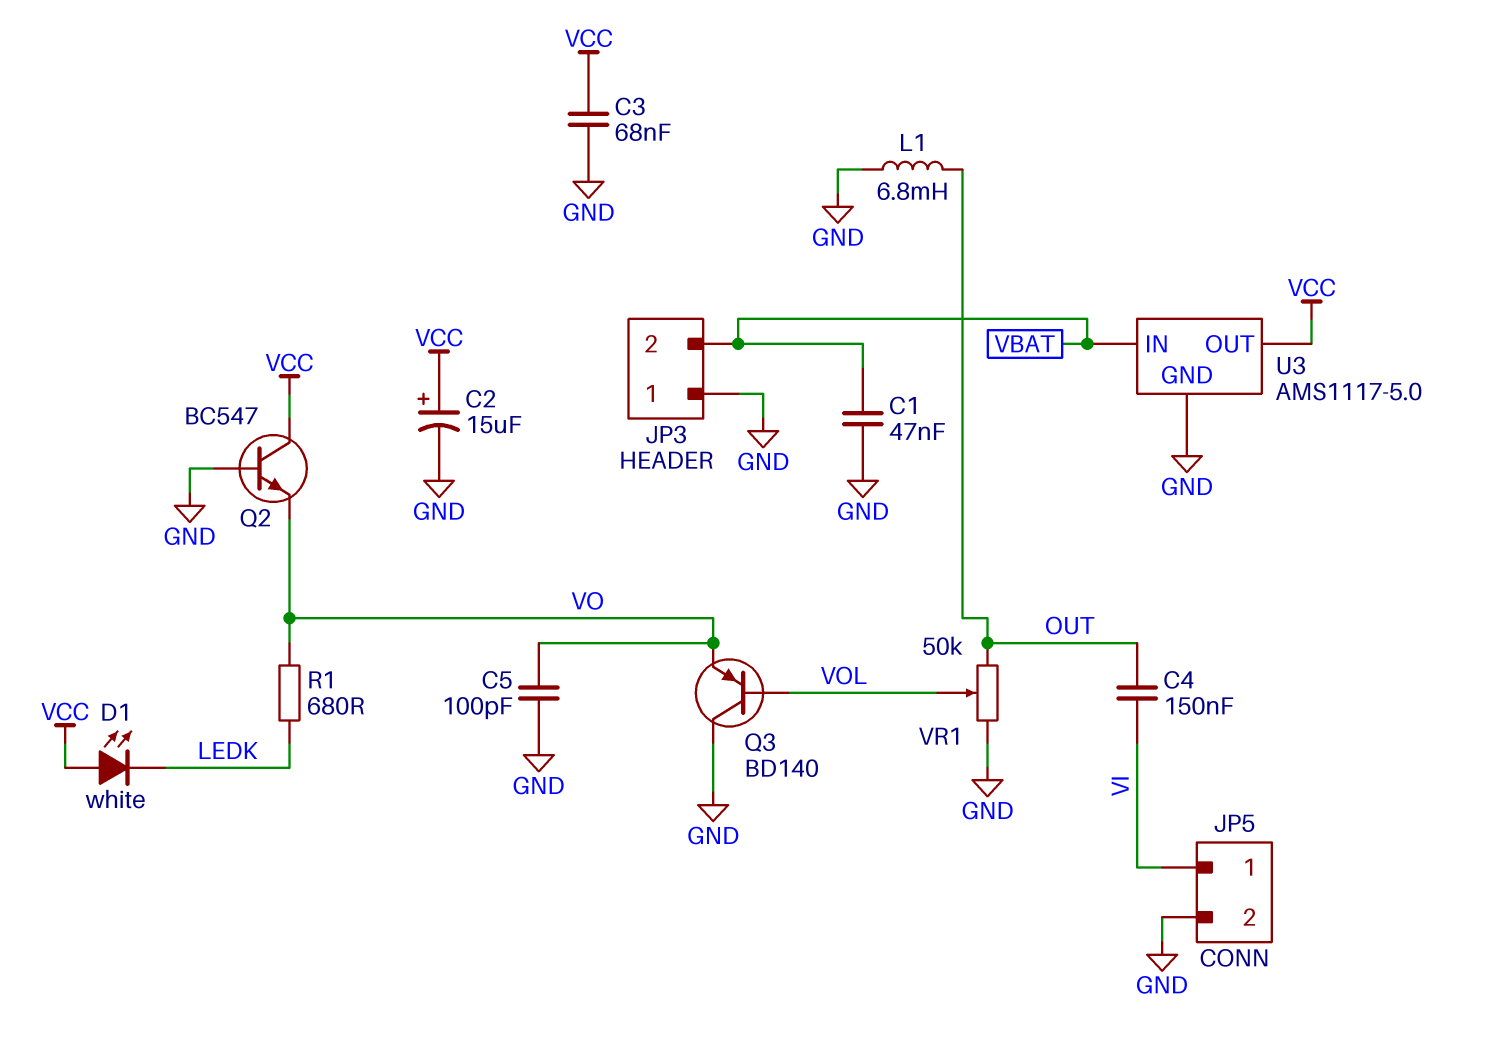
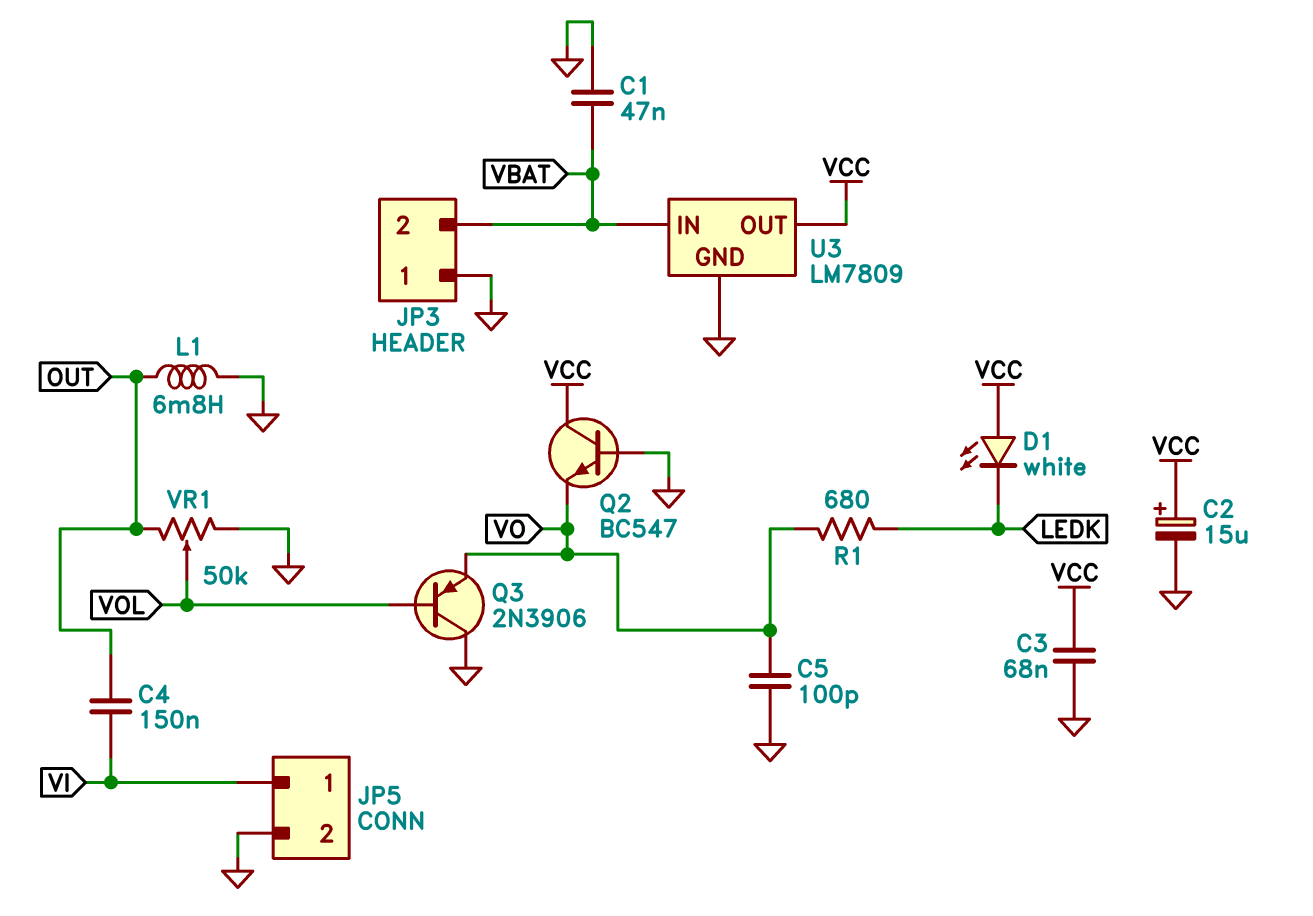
Q3: PNP BD140 (B VOL, C GND, E VO) -> PNP 2N3906 (B VOL, C GND, E VO)
U3: AMS1117-5.0 -> LM7809

